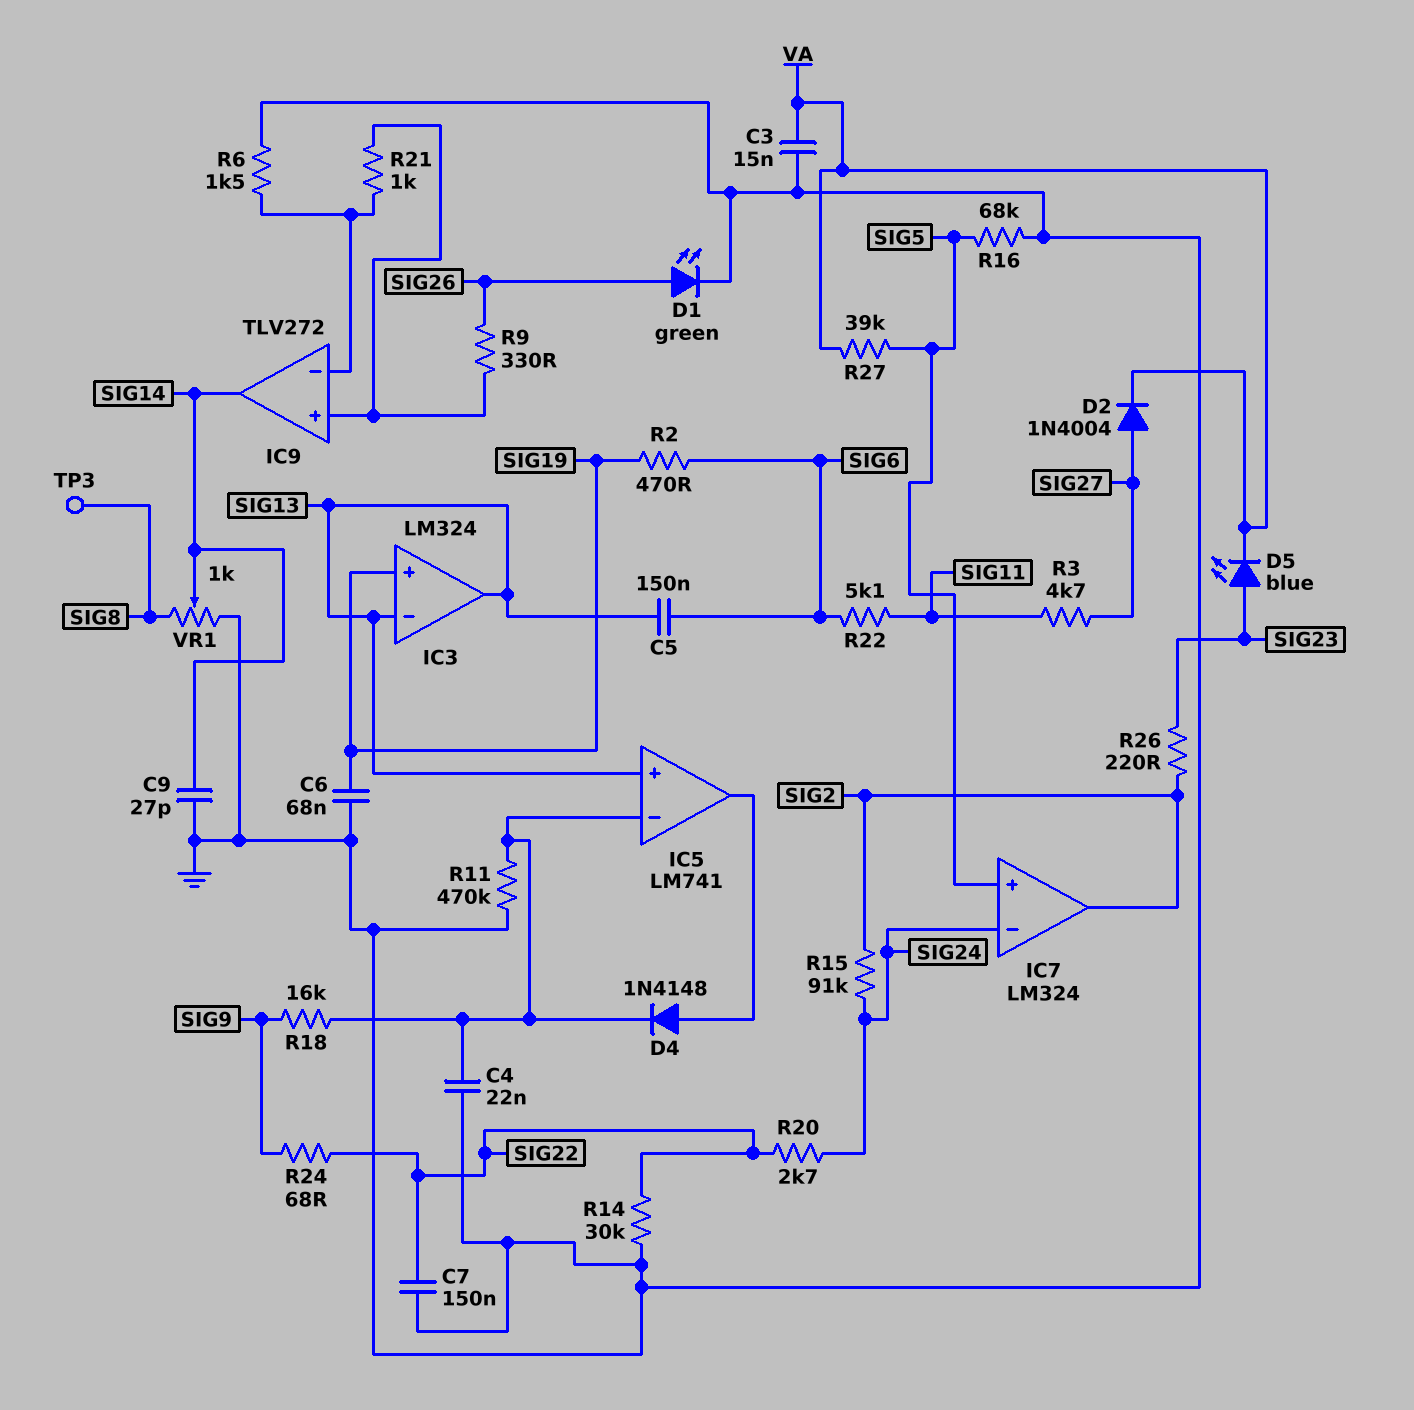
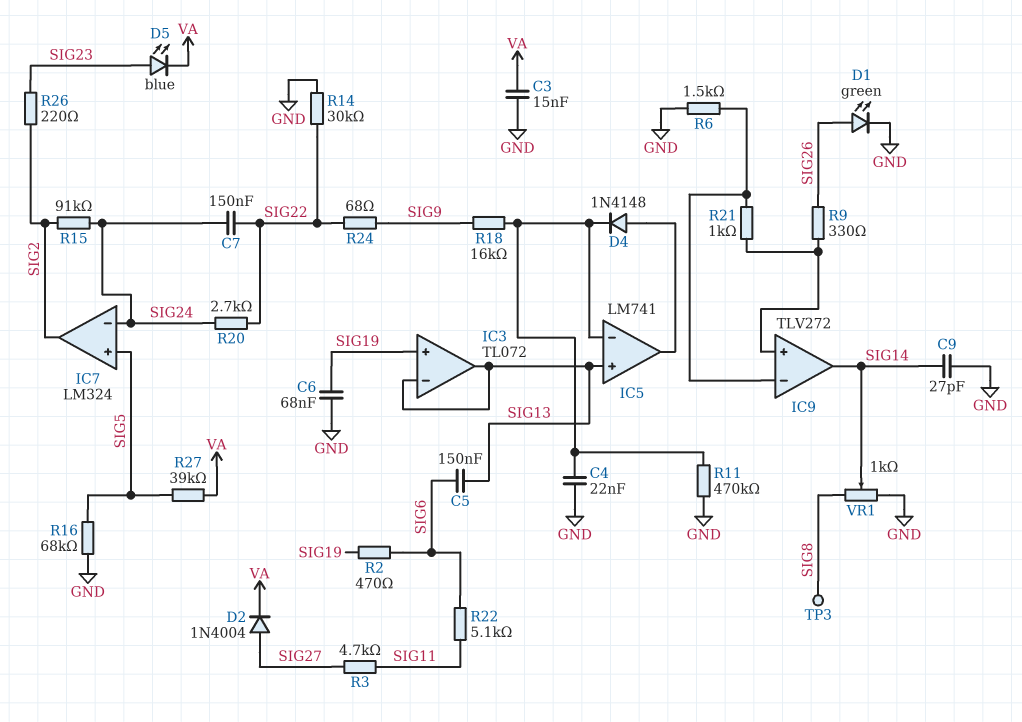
C7: 150nF (GND, SIG22) -> 150nF (SIG22, SIG24)
IC3: LM324 -> TL072

